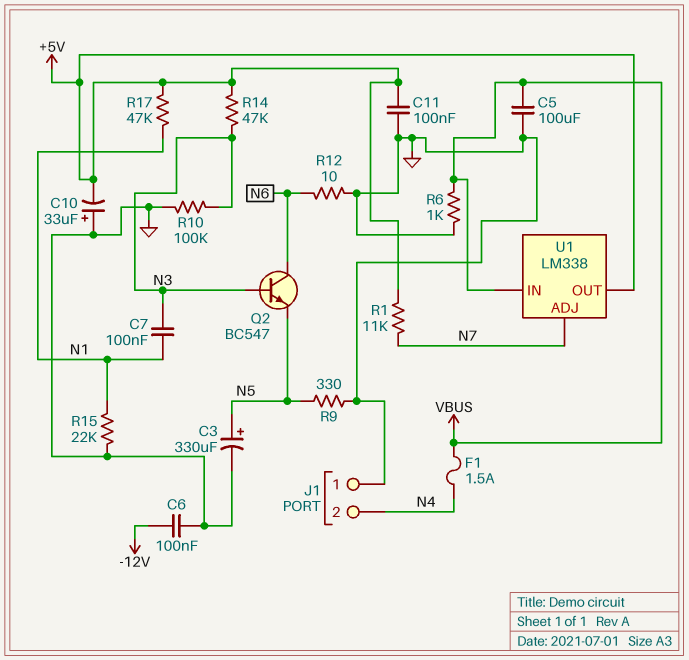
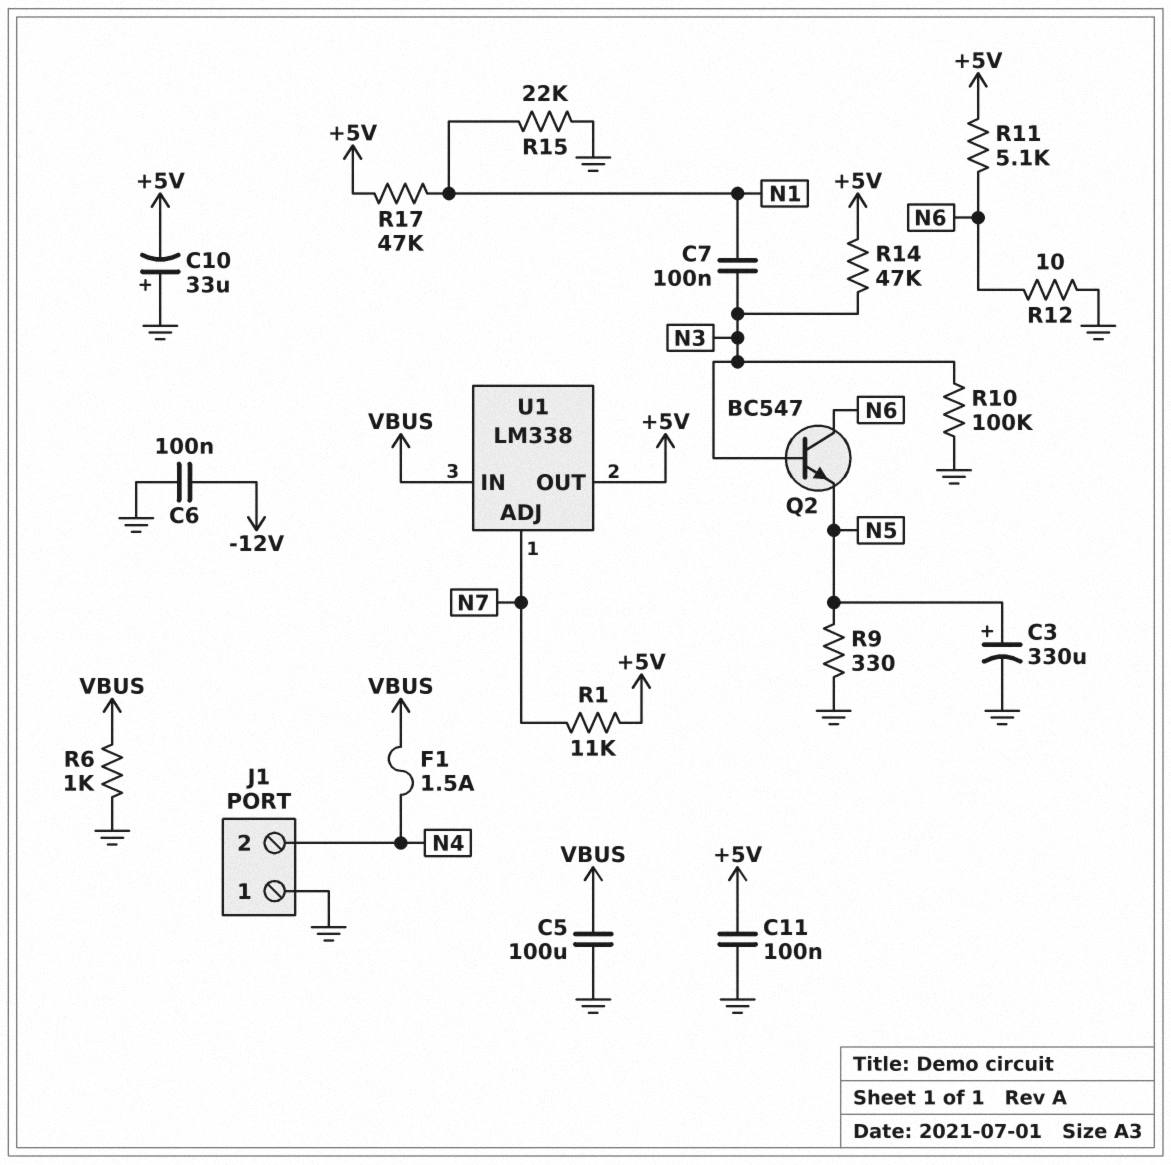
R11: none -> 5.1k (+5V, N6)

